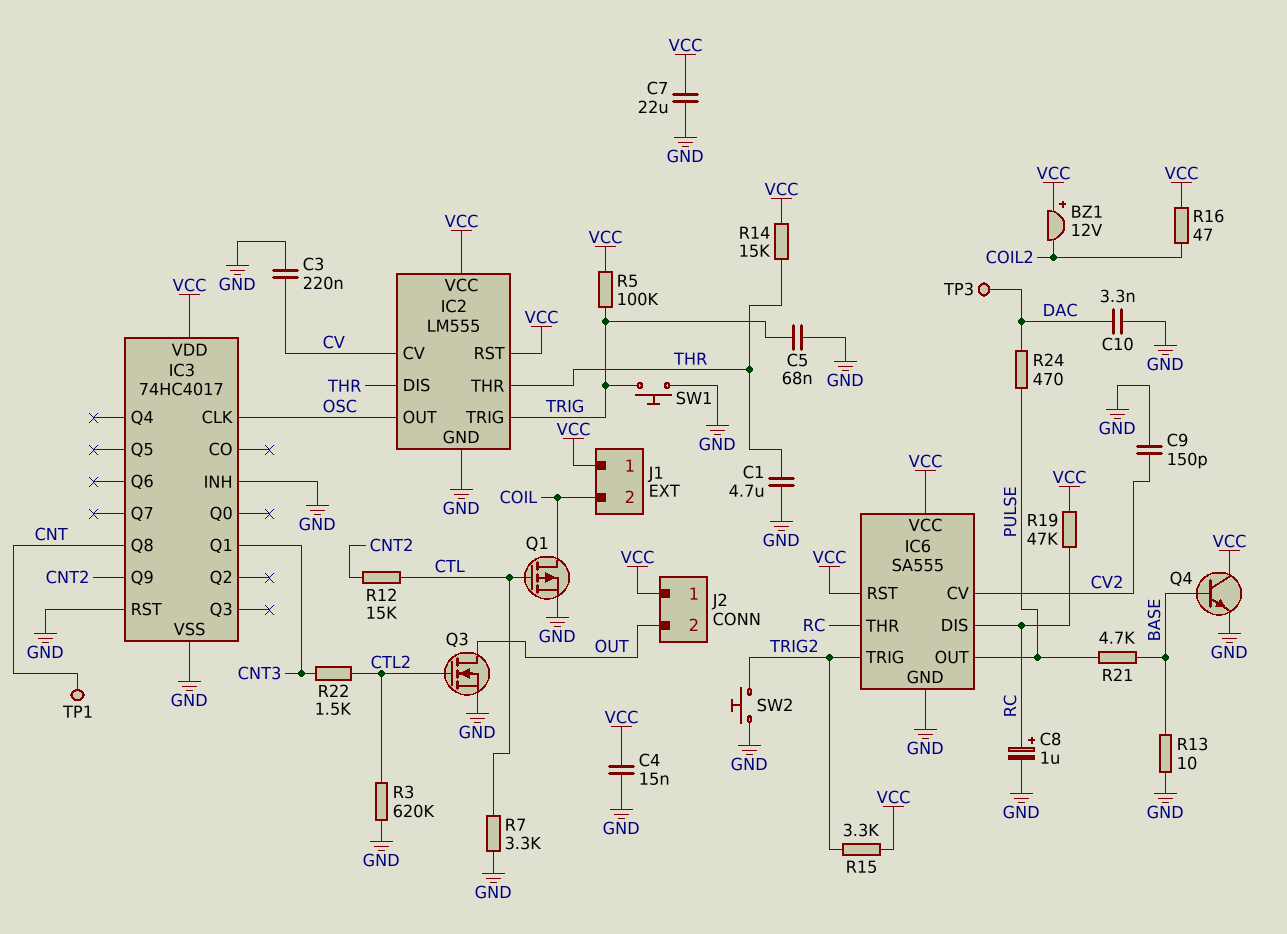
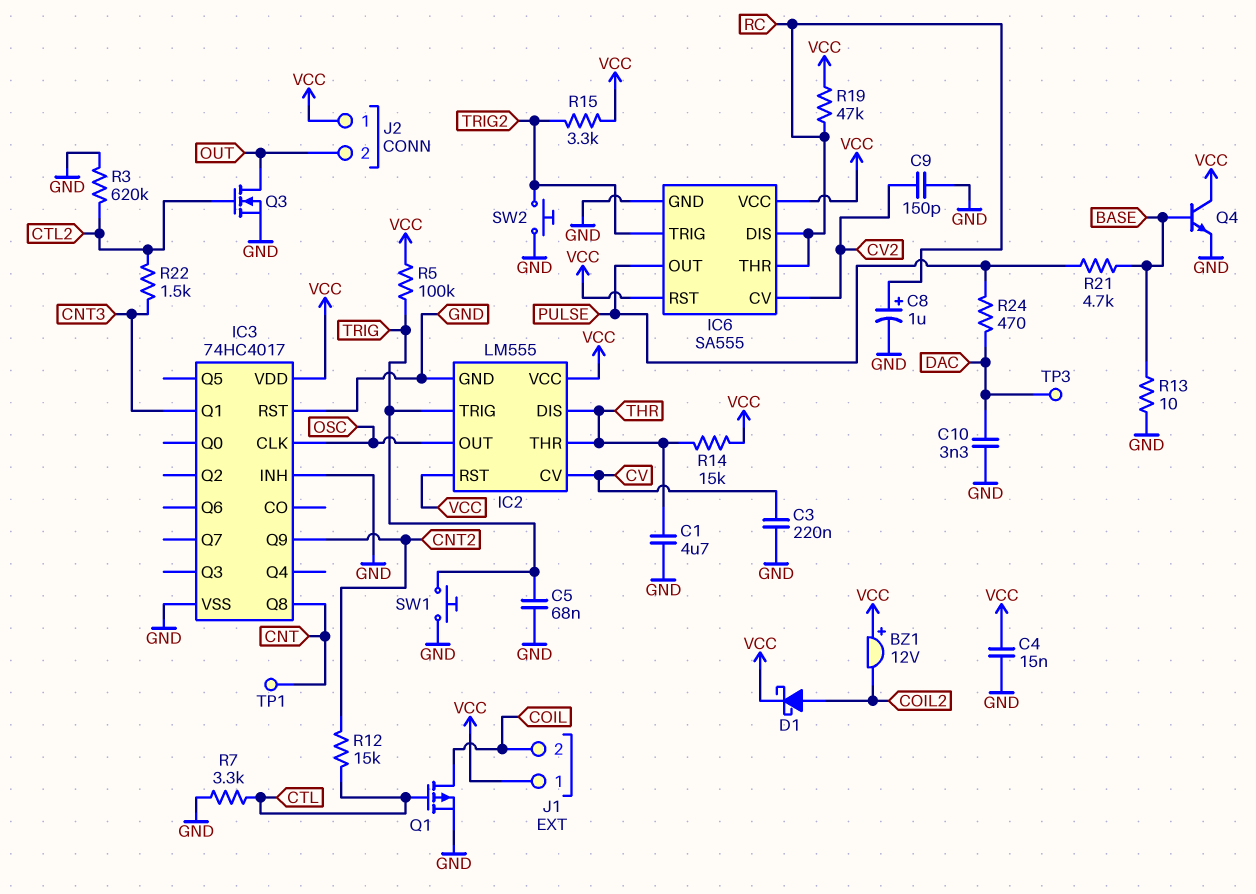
C7: 22uF (GND, VCC) -> none
D1: none -> schottky (A COIL2, K VCC)
R16: 47 (COIL2, VCC) -> none

